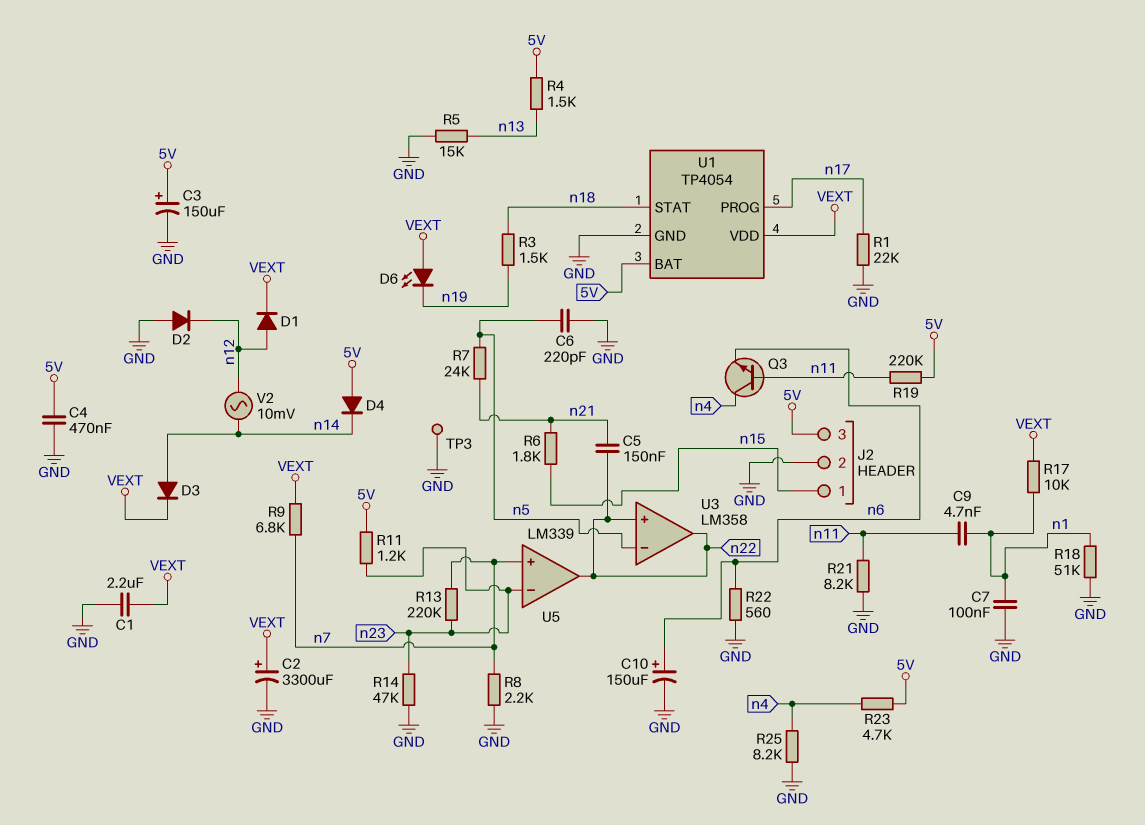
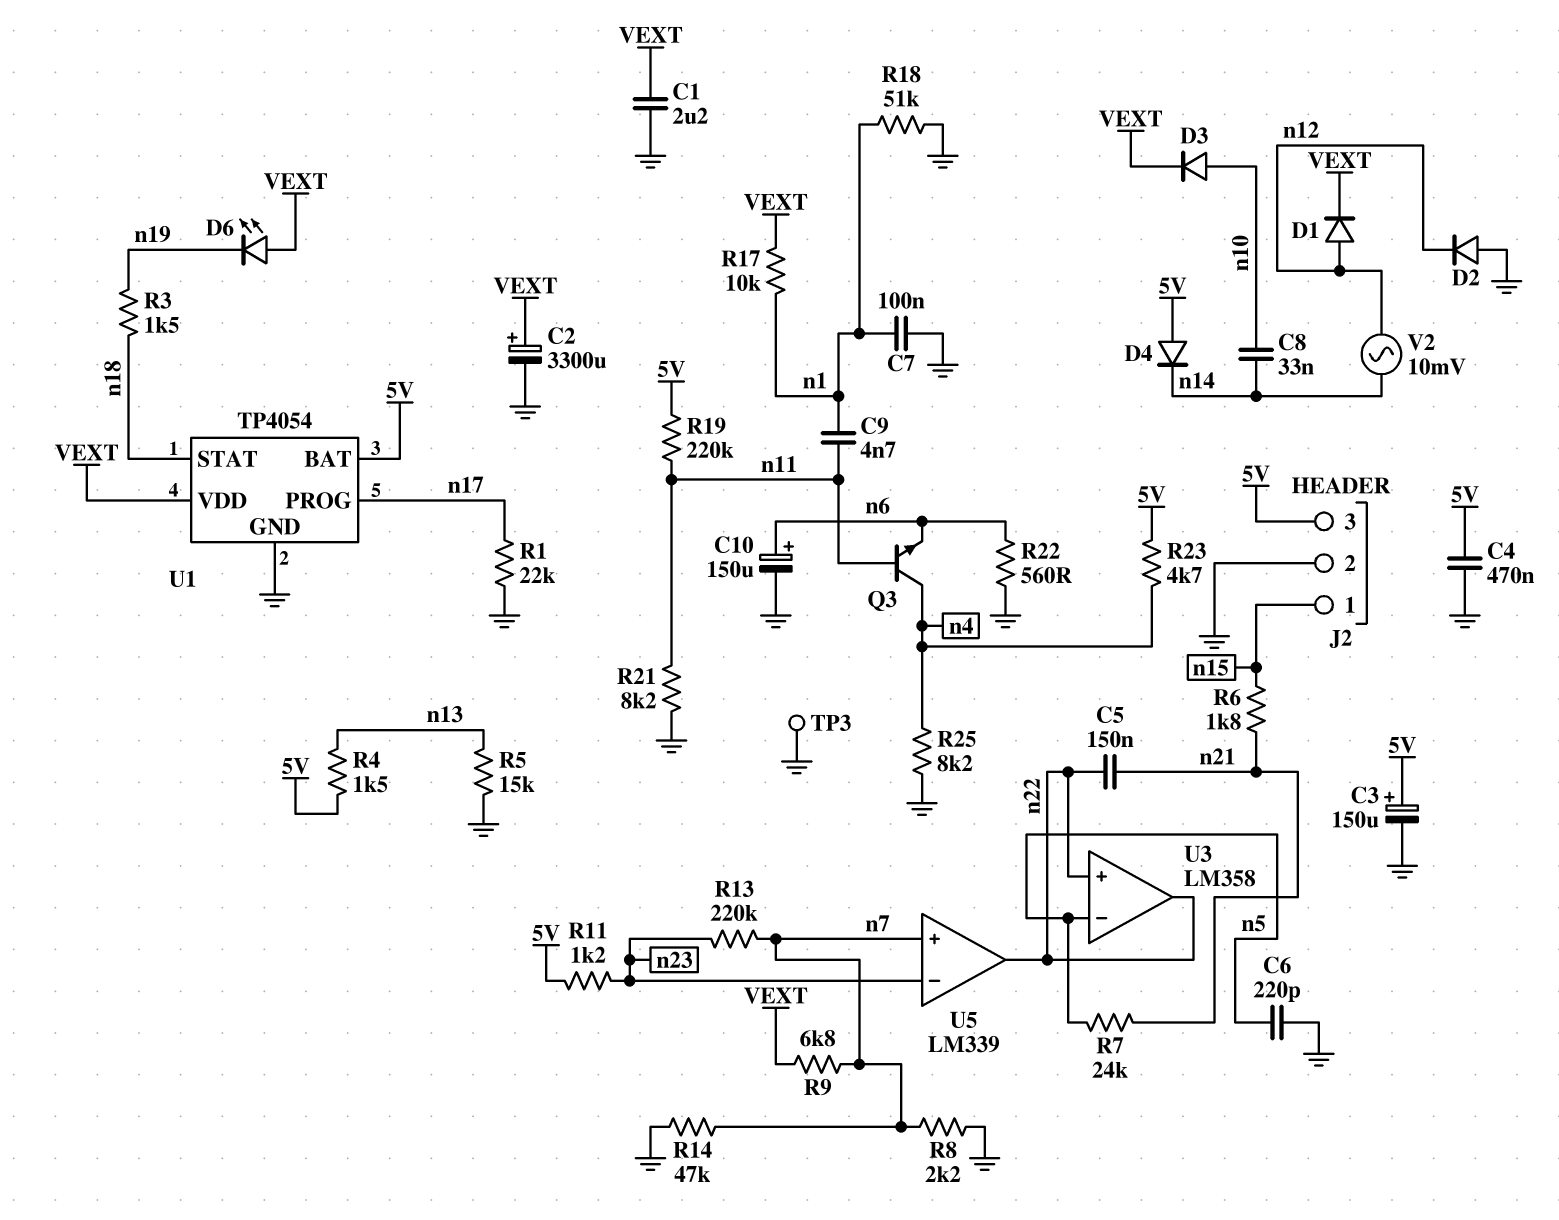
C8: none -> 33nF (n10, n14)
D3: diode (A n14, K VEXT) -> diode (A n10, K VEXT)
R14: 47k (GND, n23) -> 47k (GND, n7)

